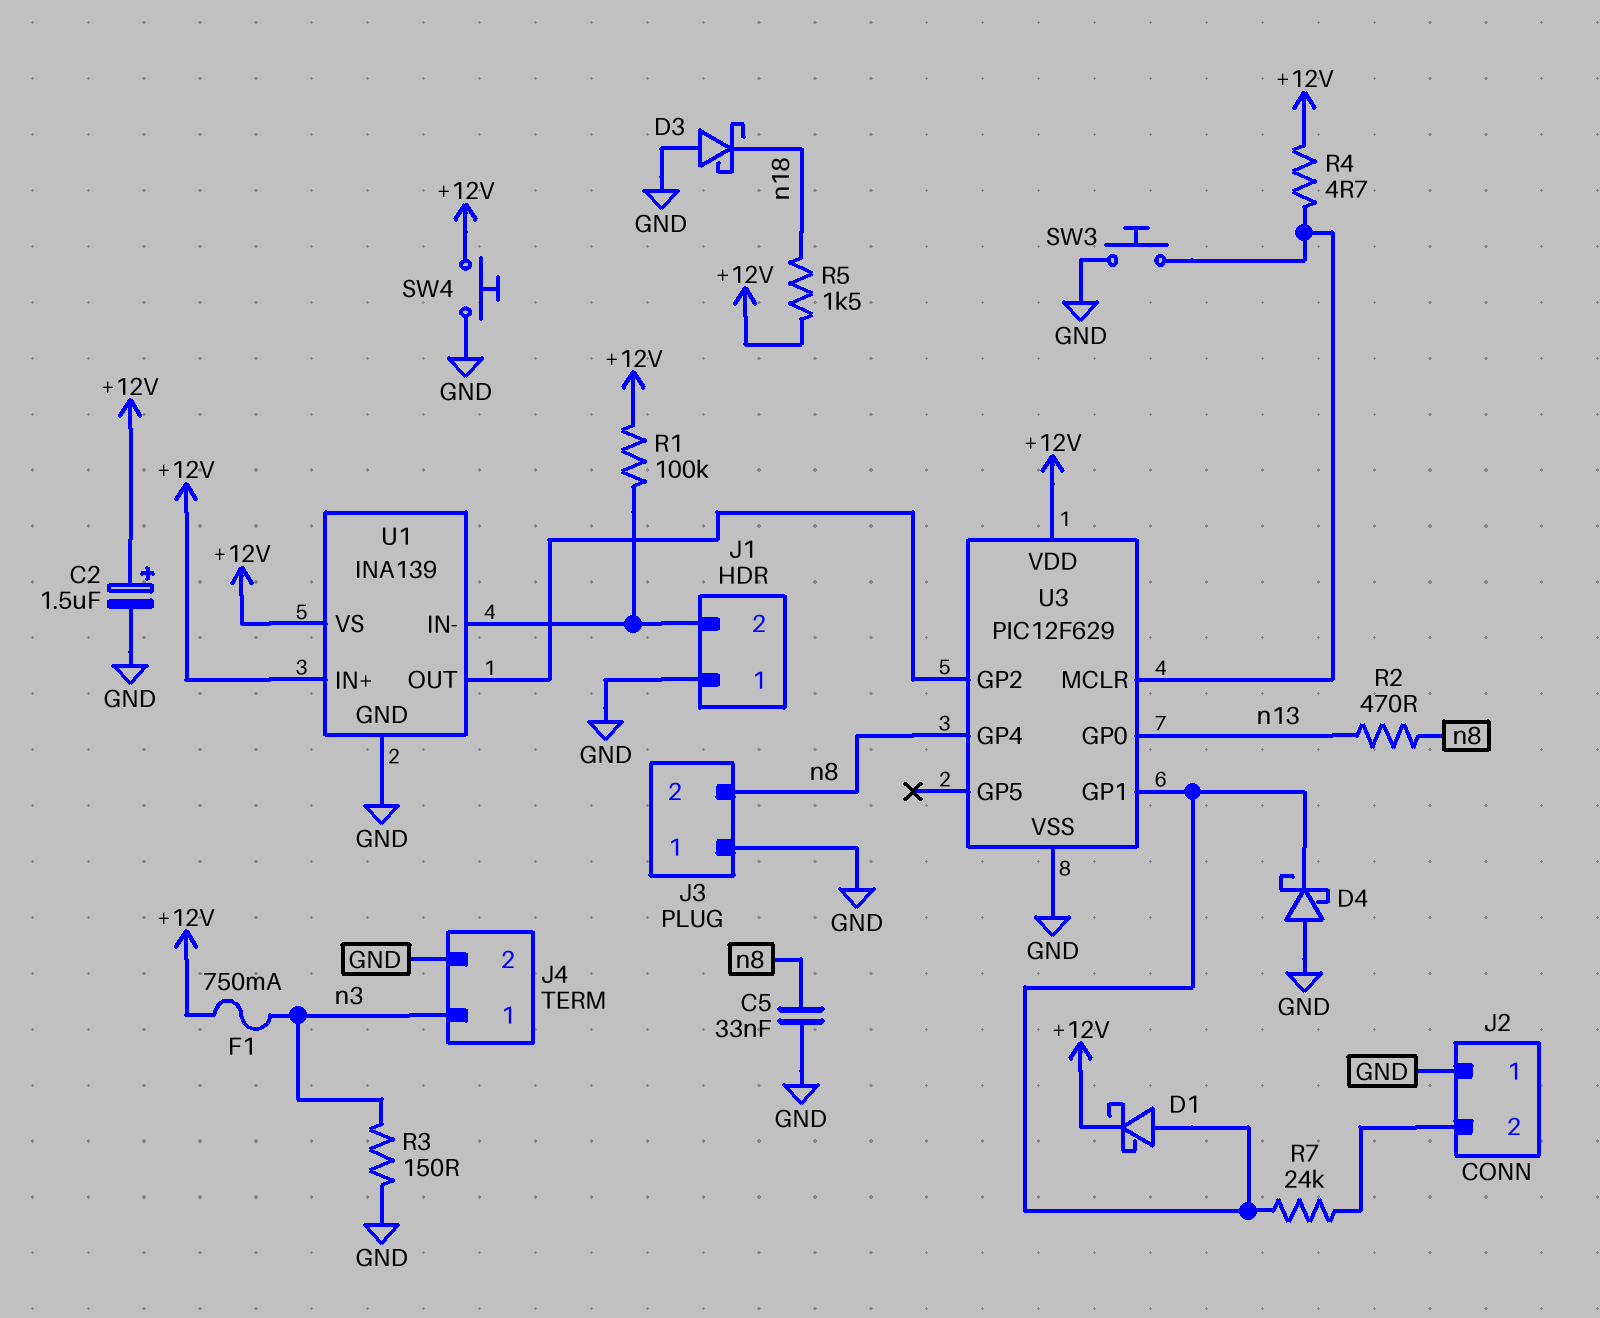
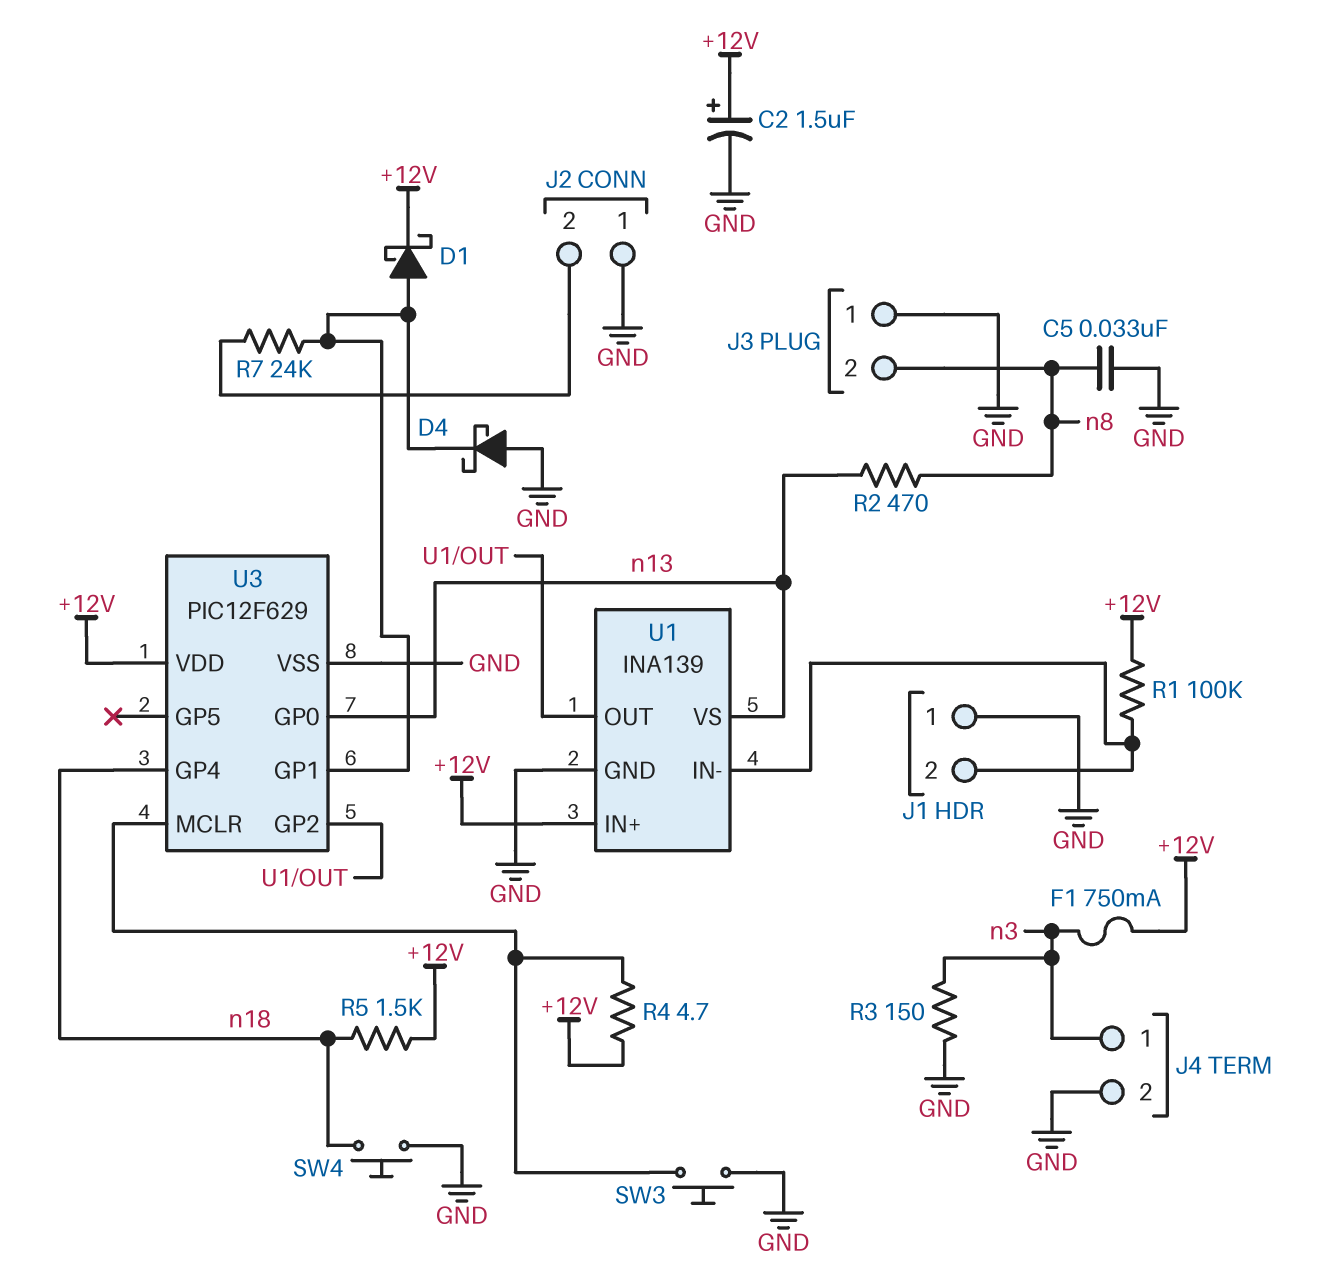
D3: schottky (A GND, K n18) -> none
SW4: button (+12V, GND) -> button (GND, n18)
U1 pin VS: +12V -> n13
U3 pin GP4: n8 -> n18

